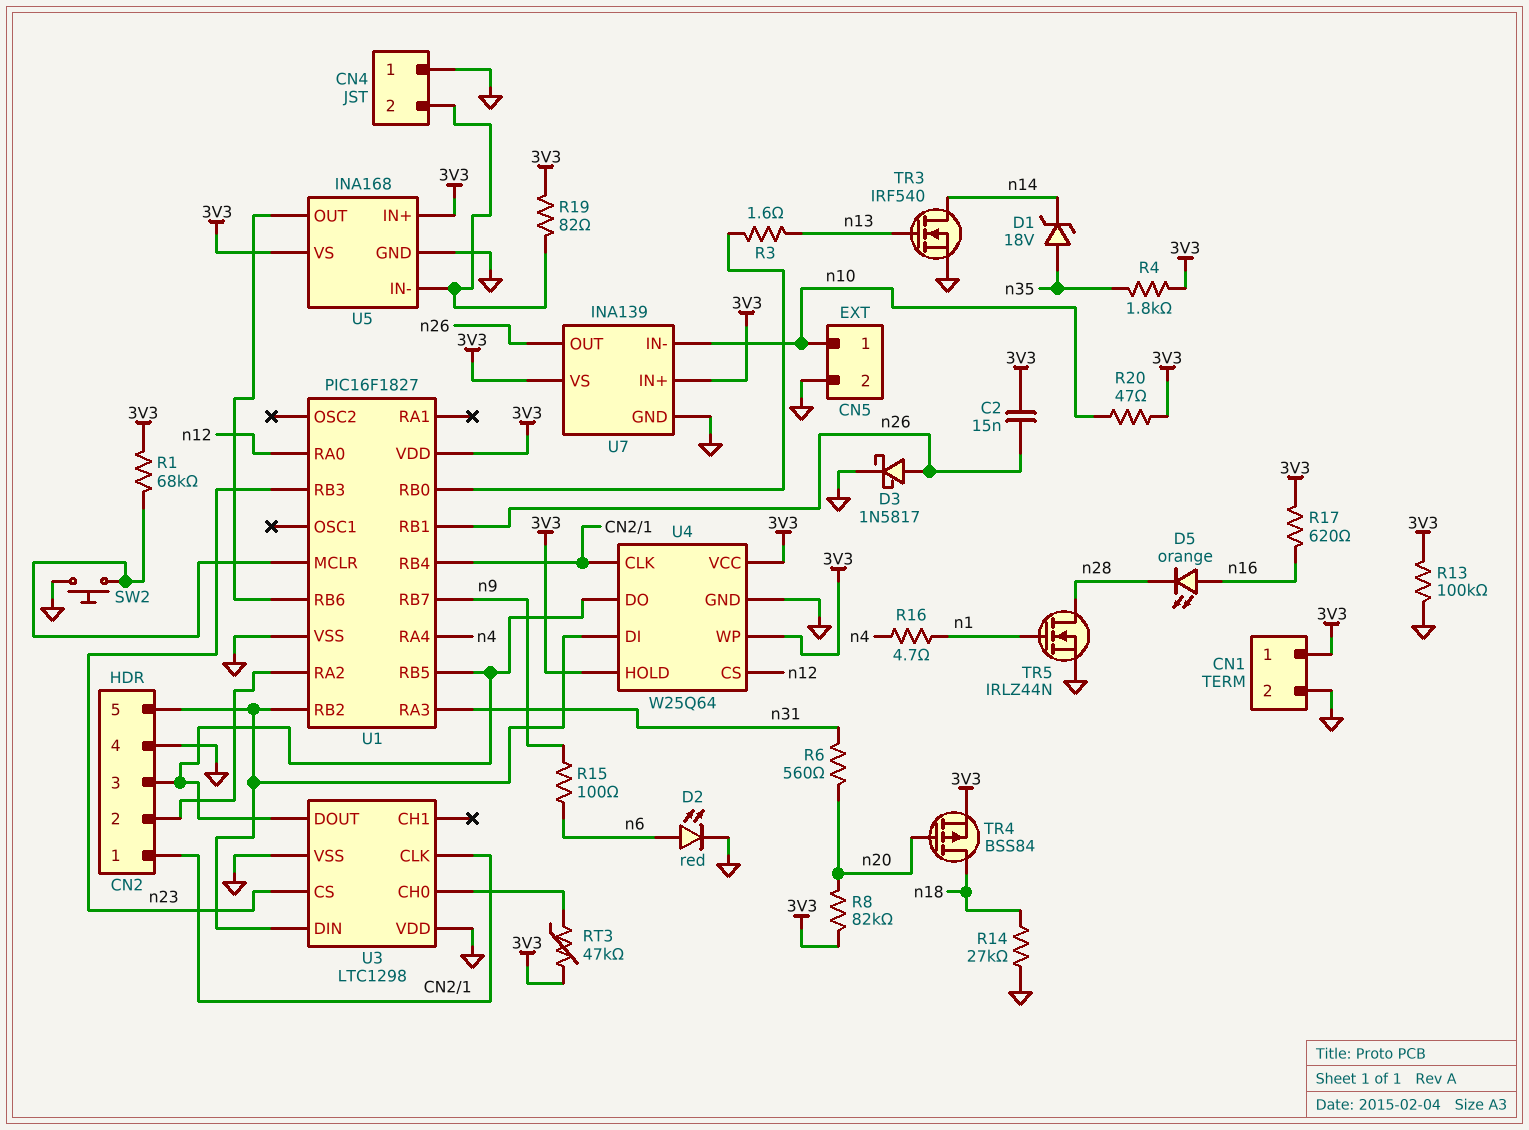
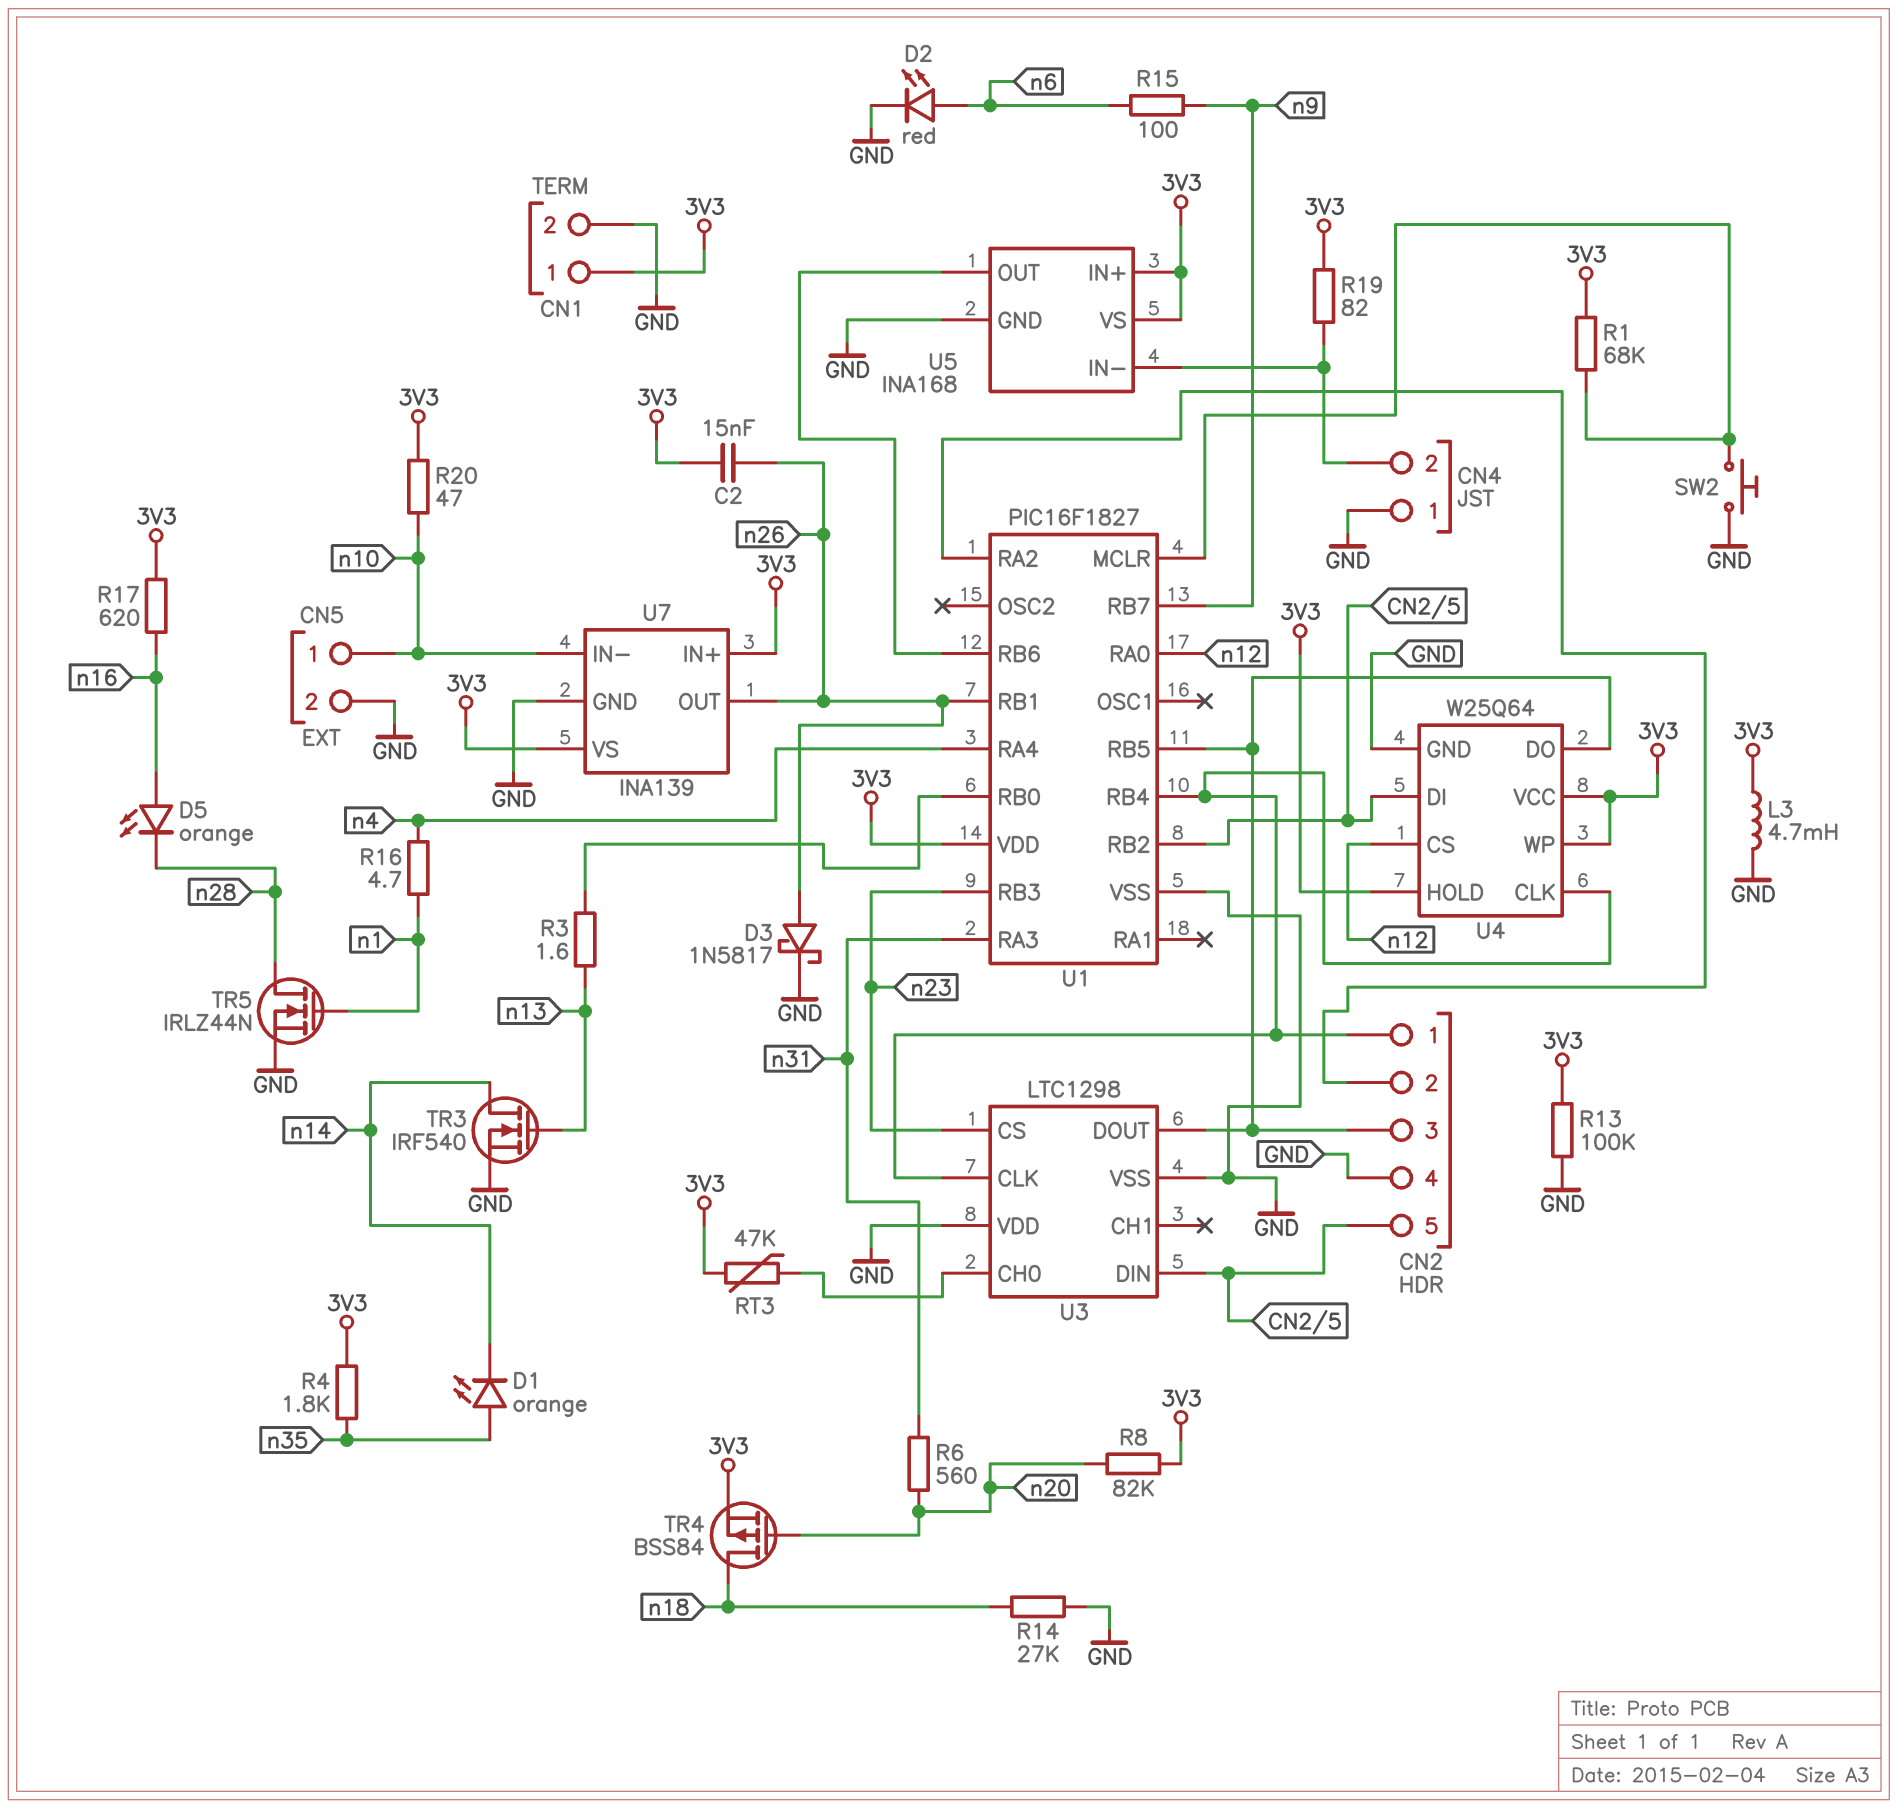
D1: zener 18V (A n35, K n14) -> LED orange (A n35, K n14)
L3: none -> 4.7mH (3V3, GND)

